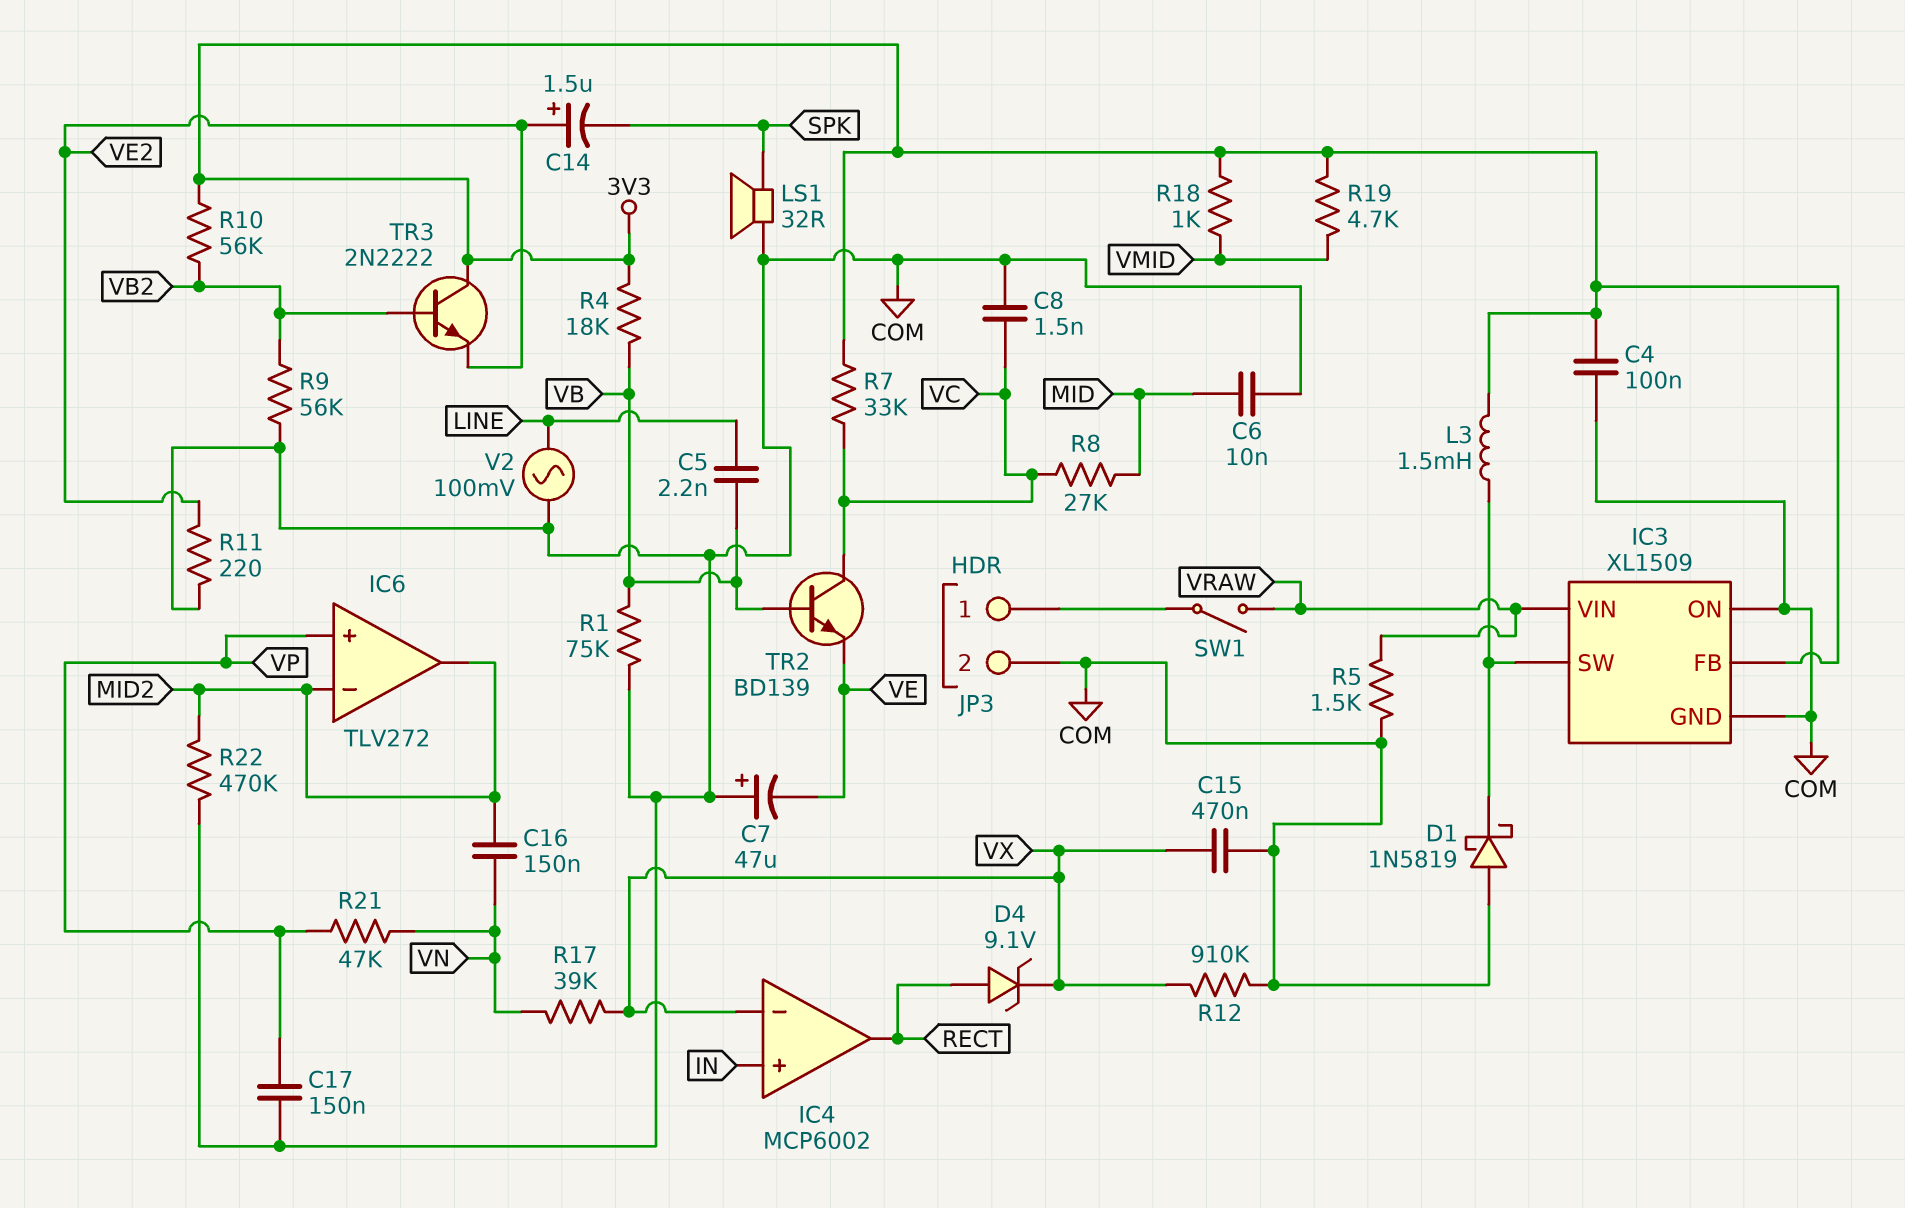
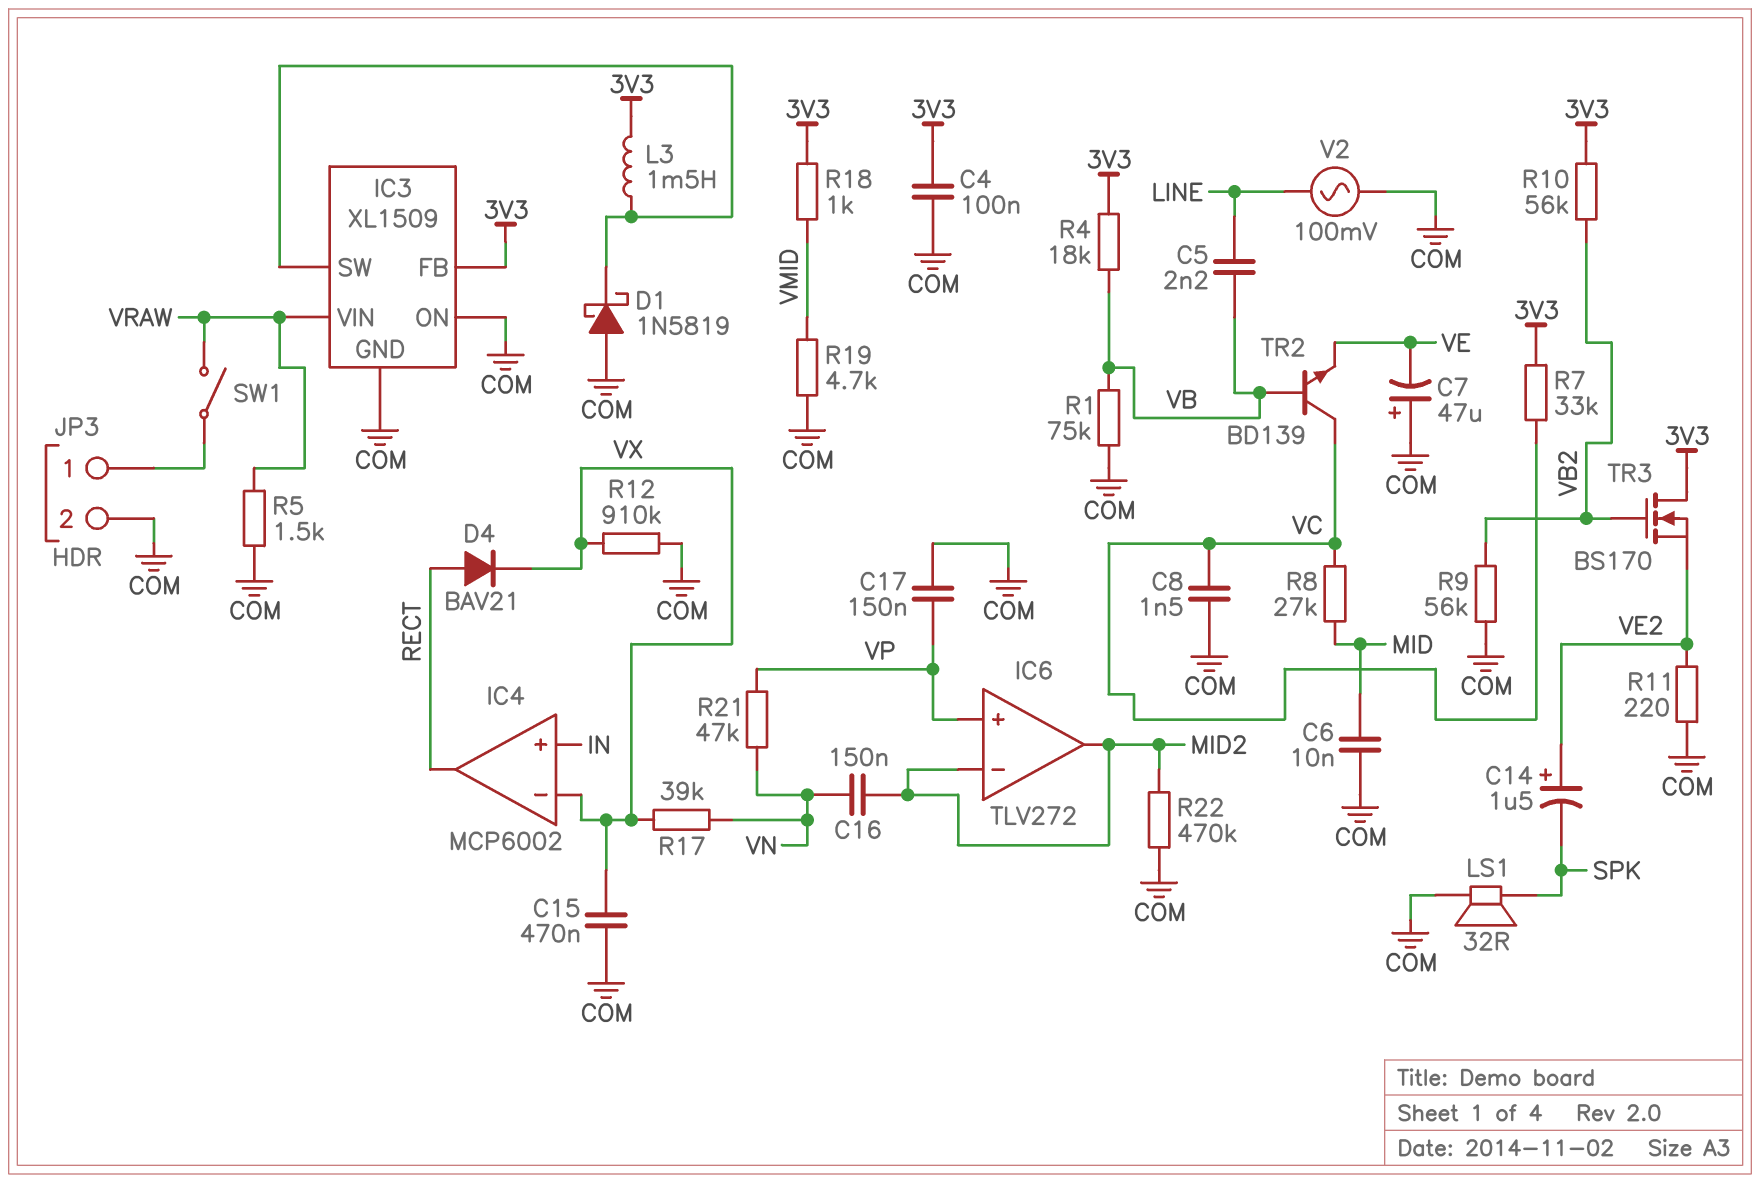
D4: zener 9.1V (A RECT, K VX) -> diode BAV21 (A RECT, K VX)
R19: 4.7k (3V3, VMID) -> 4.7k (COM, VMID)
TR3: NPN 2N2222 (B VB2, C 3V3, E VE2) -> NMOS BS170 (G VB2, D 3V3, S VE2)

